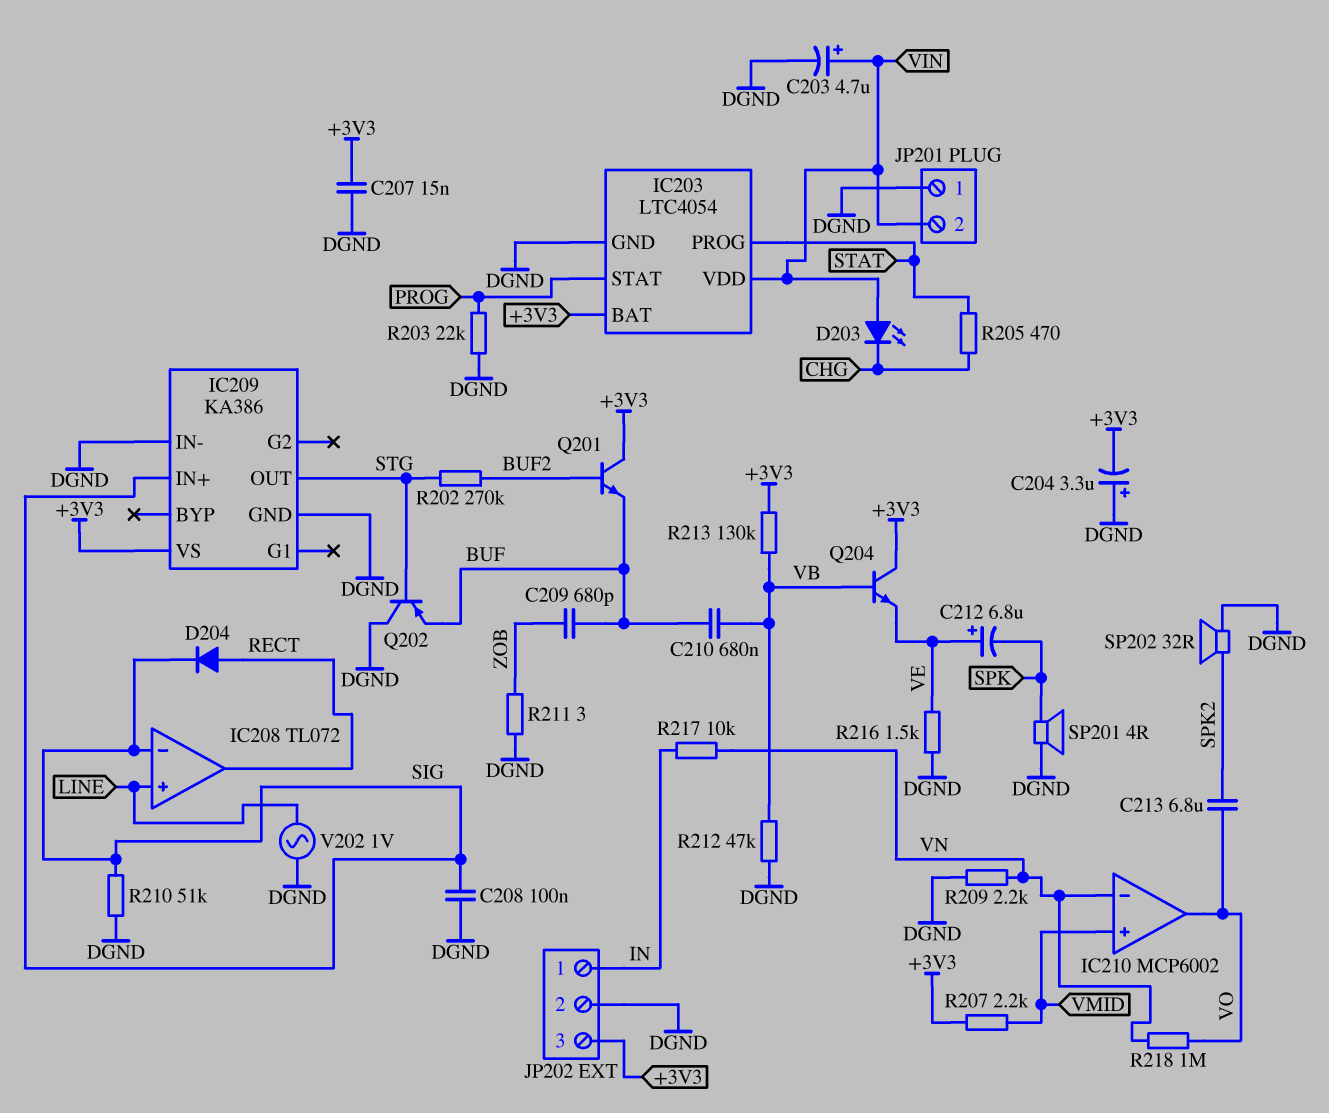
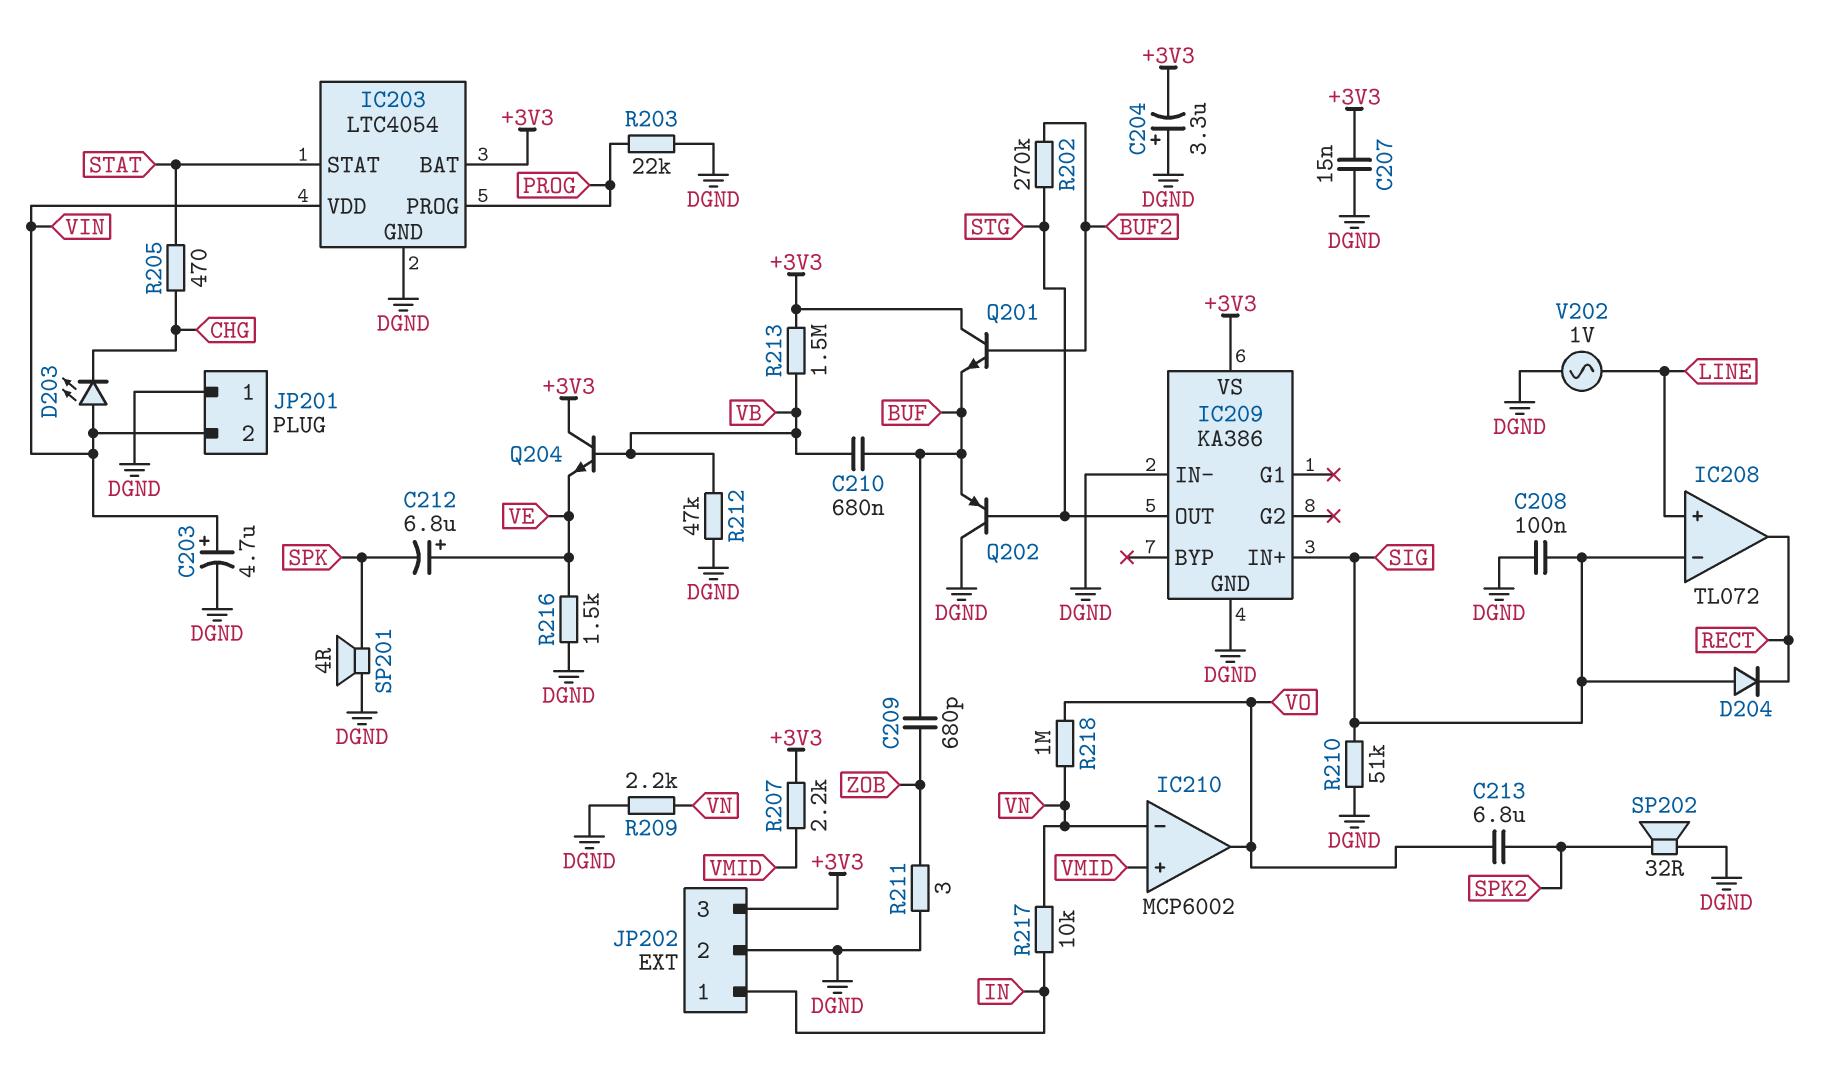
D204: diode (A RECT, K SIG) -> diode (A SIG, K RECT)
IC203 pin PROG: STAT -> PROG
IC203 pin STAT: PROG -> STAT
R213: 130k (+3V3, VB) -> 1.5M (+3V3, VB)

